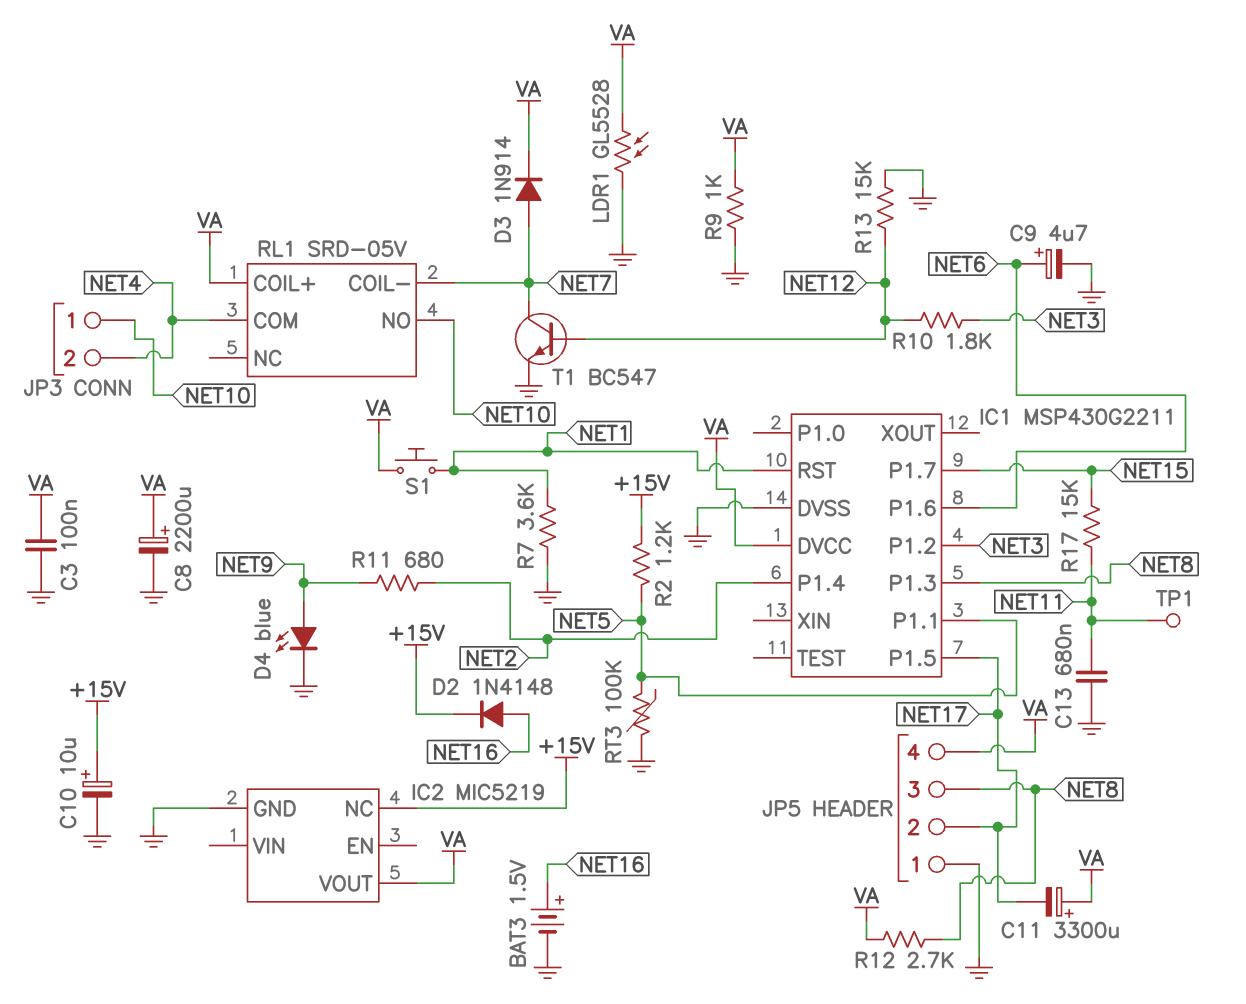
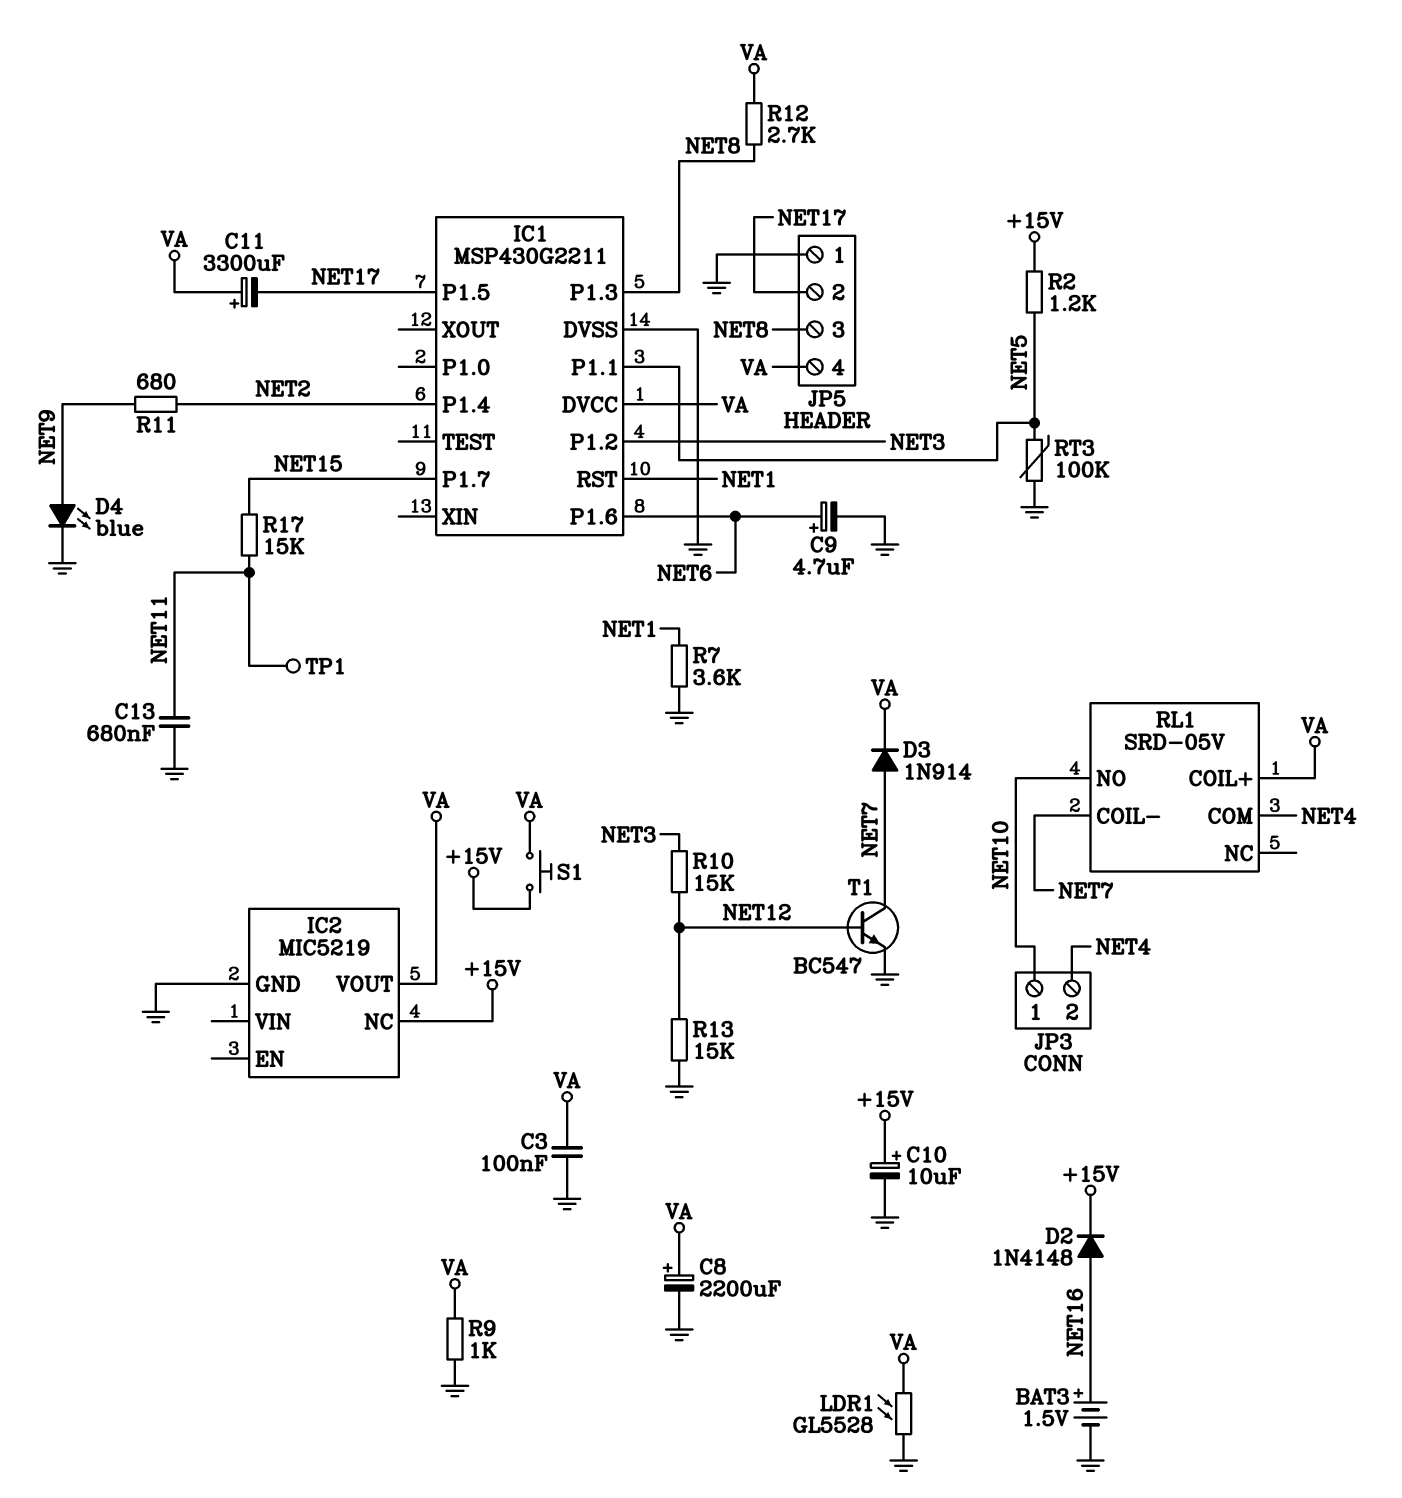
R10: 1.8k (NET3, NET12) -> 15k (NET3, NET12)
S1: button (NET1, VA) -> button (+15V, VA)

